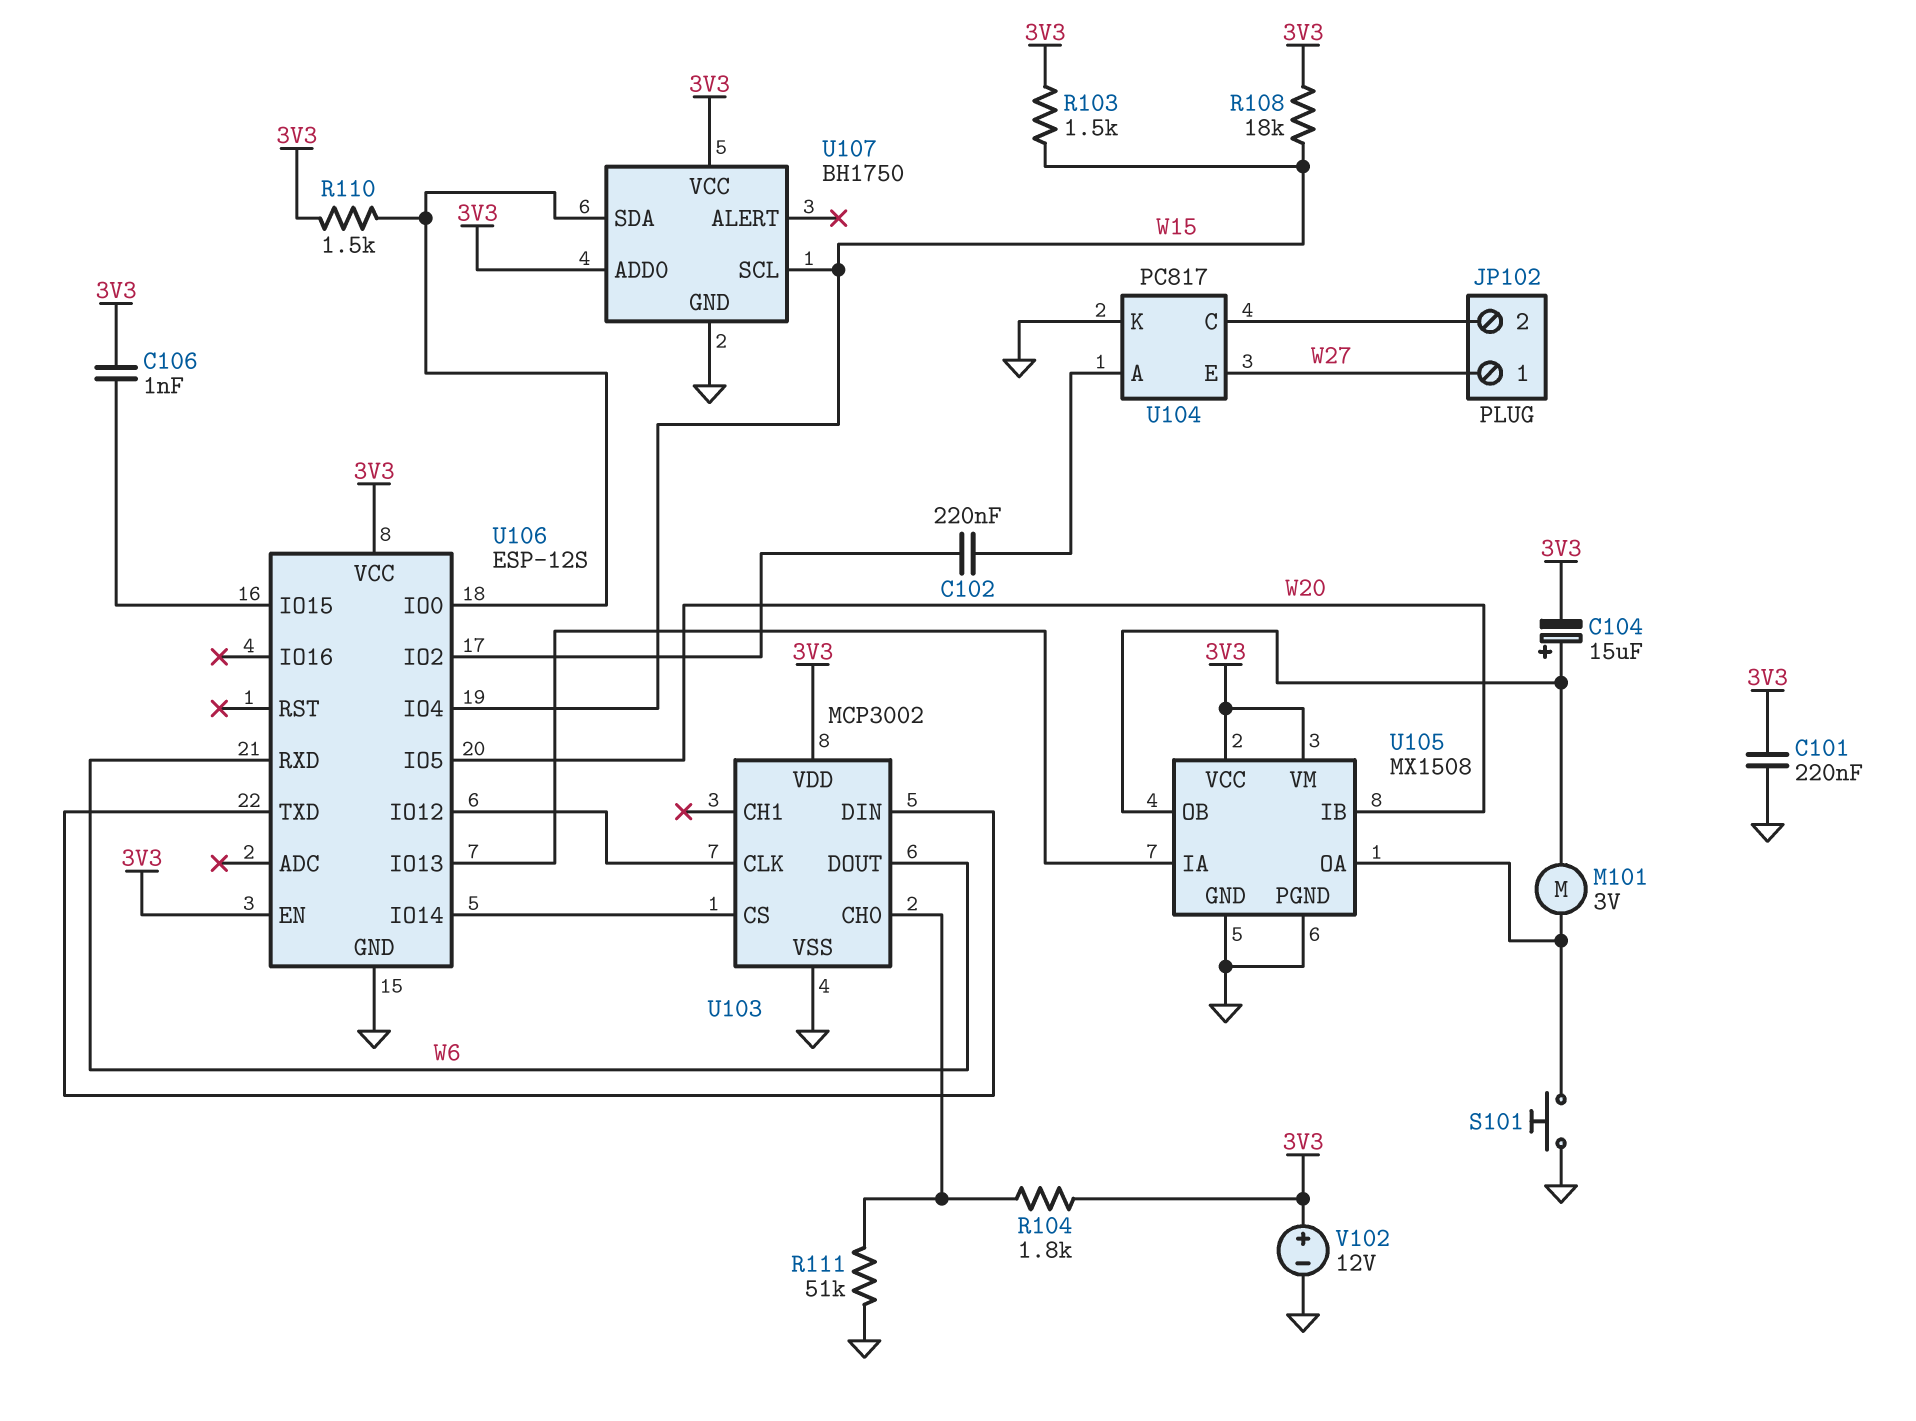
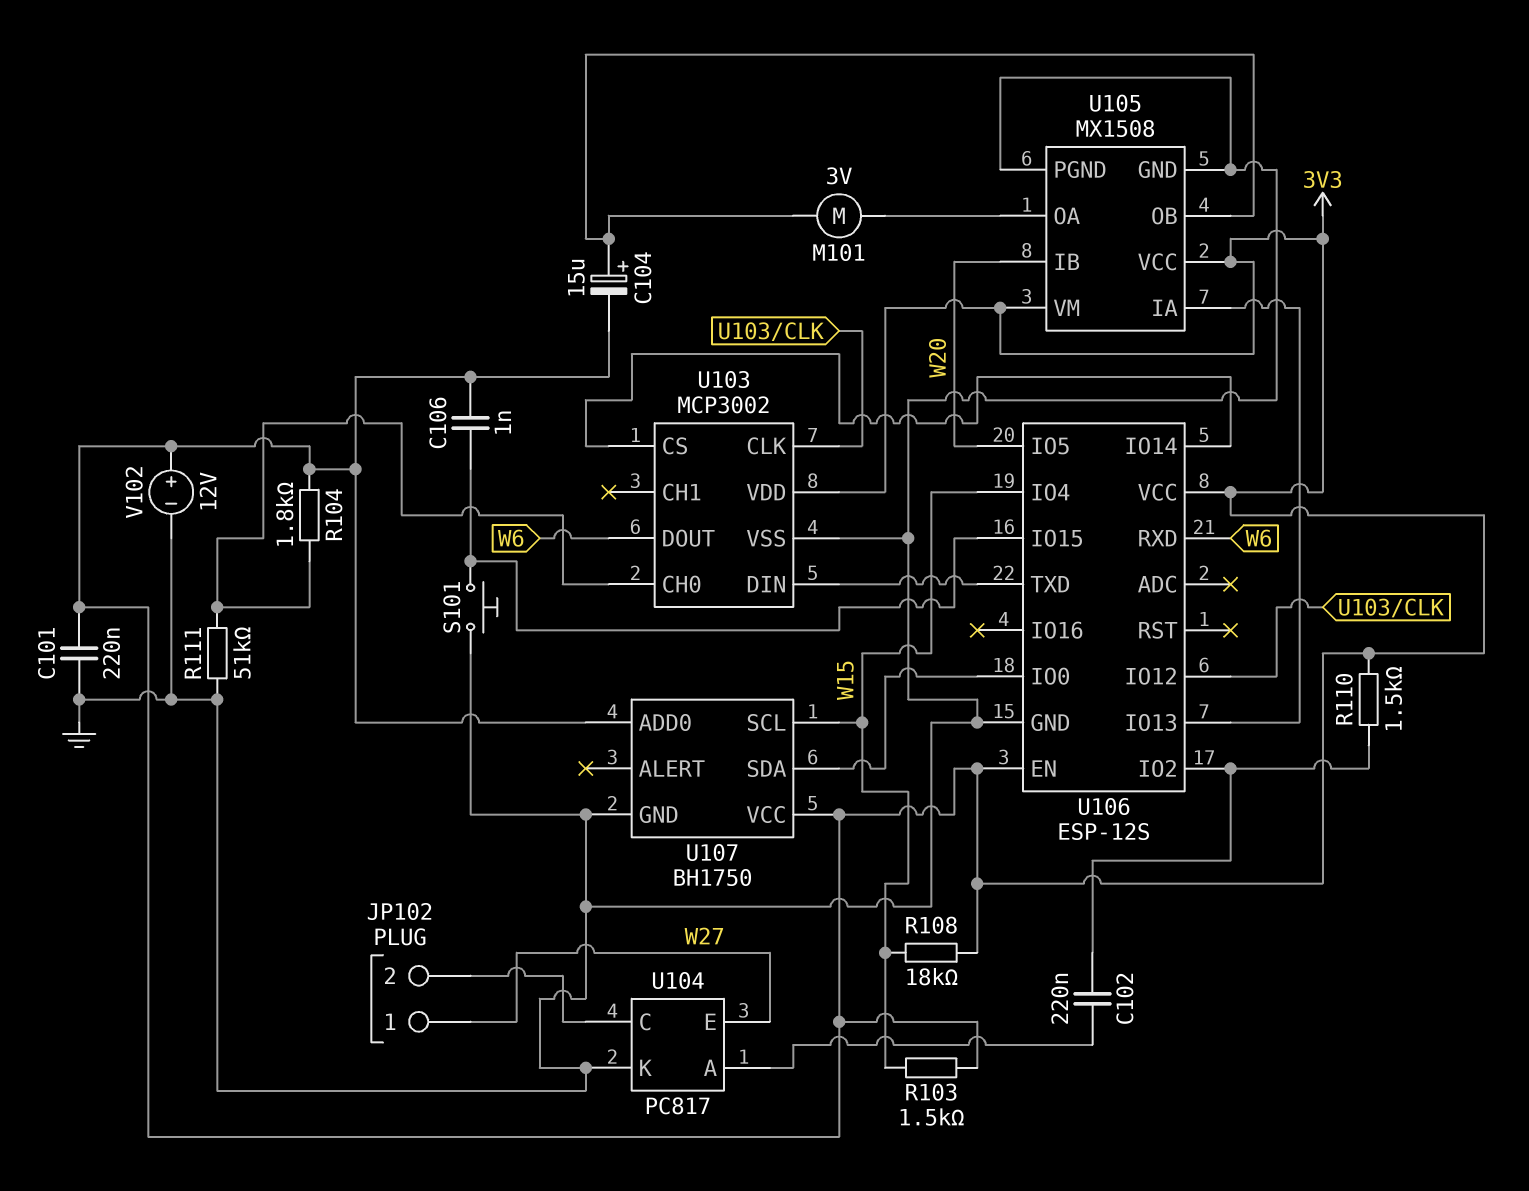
R110: 1.5k (3V3, U106/IO0) -> 1.5k (3V3, U106/IO2)
S101: button (GND, U105/OA) -> button (GND, U106/IO15)

